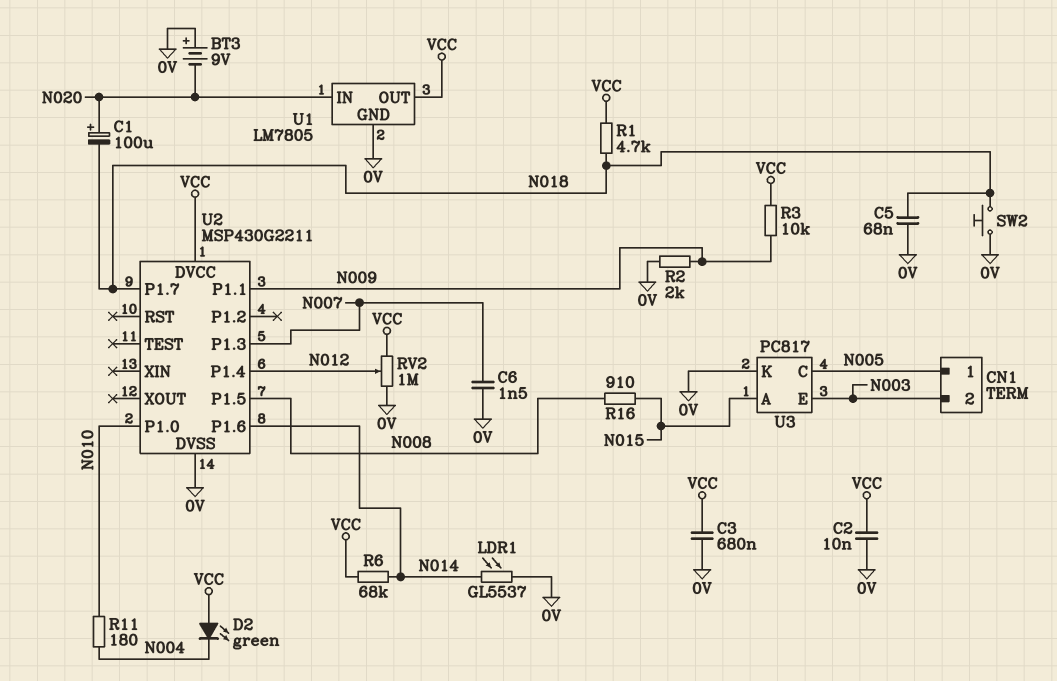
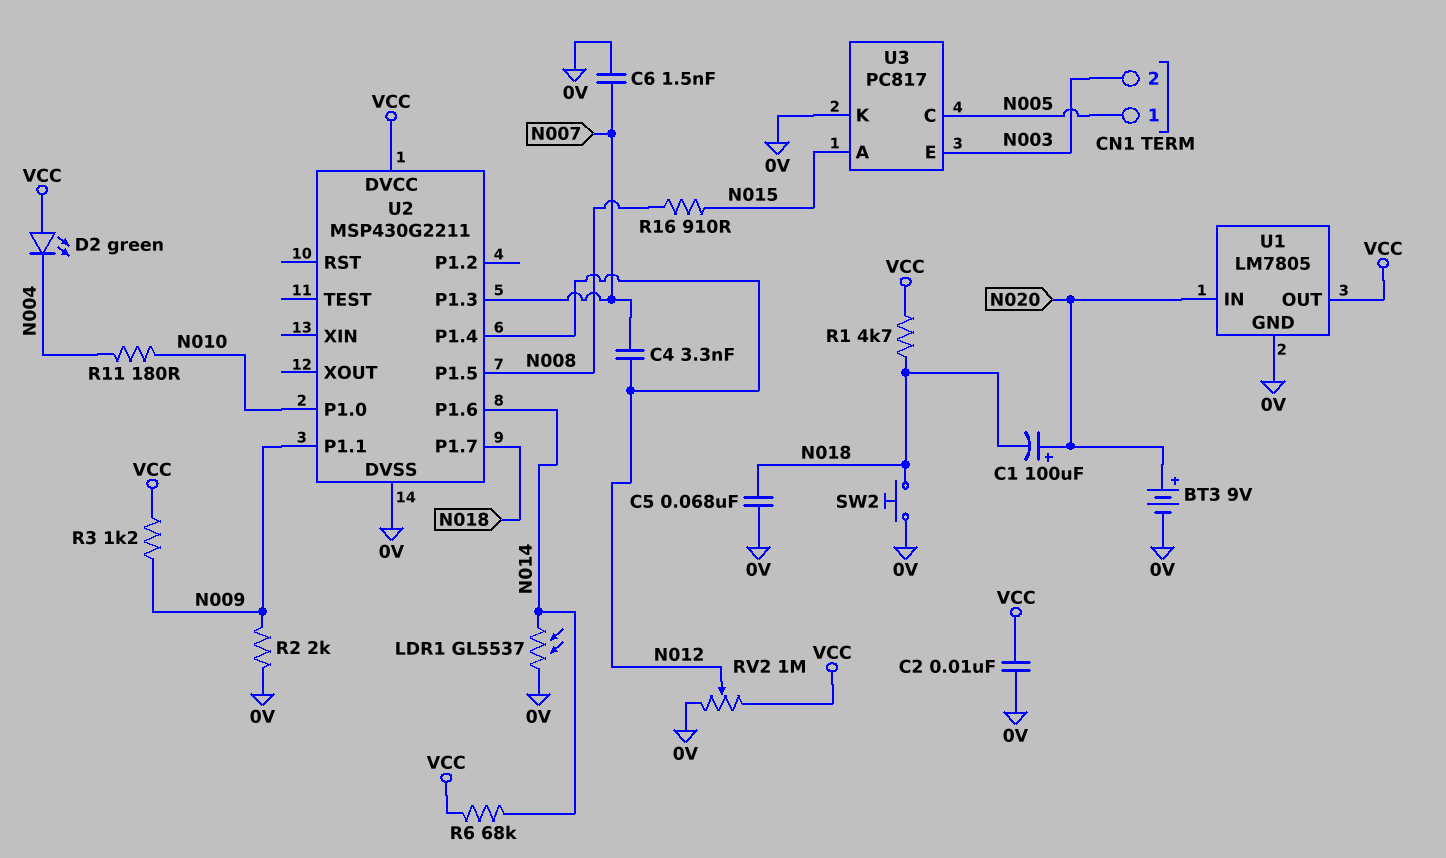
BT3: 9V (plus 0V, minus N020) -> 9V (plus N020, minus 0V)
C3: 680nF (0V, VCC) -> none
C4: none -> 3.3nF (N007, N012)
R3: 10k (N009, VCC) -> 1.2k (N009, VCC)

